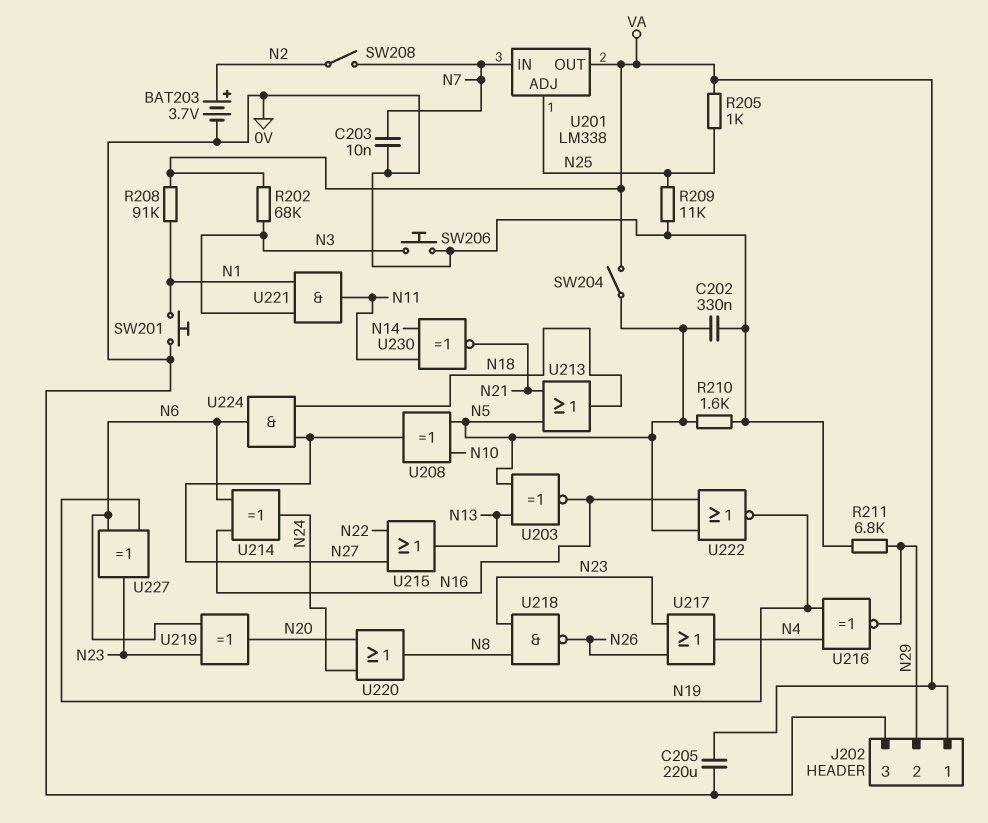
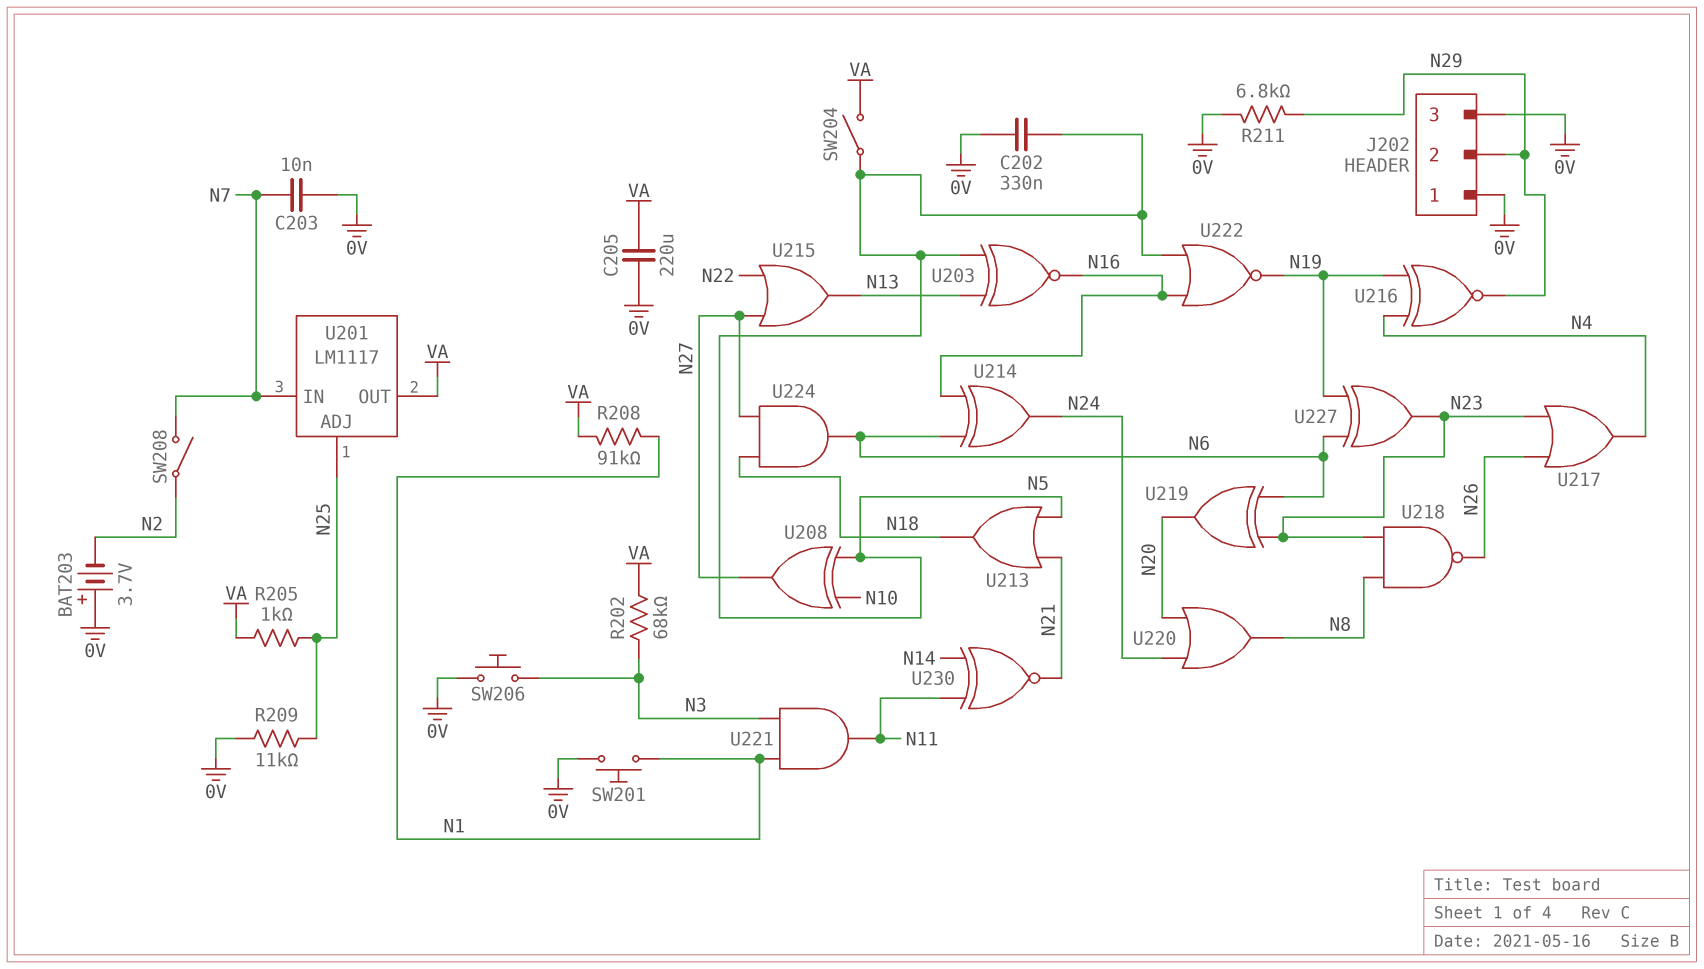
BAT203: 3.7V (plus N2, minus 0V) -> 3.7V (plus 0V, minus N2)
J202 pin 1: VA -> 0V
R210: 1.6k (0V, N5) -> none
U201: LM338 -> LM1117

